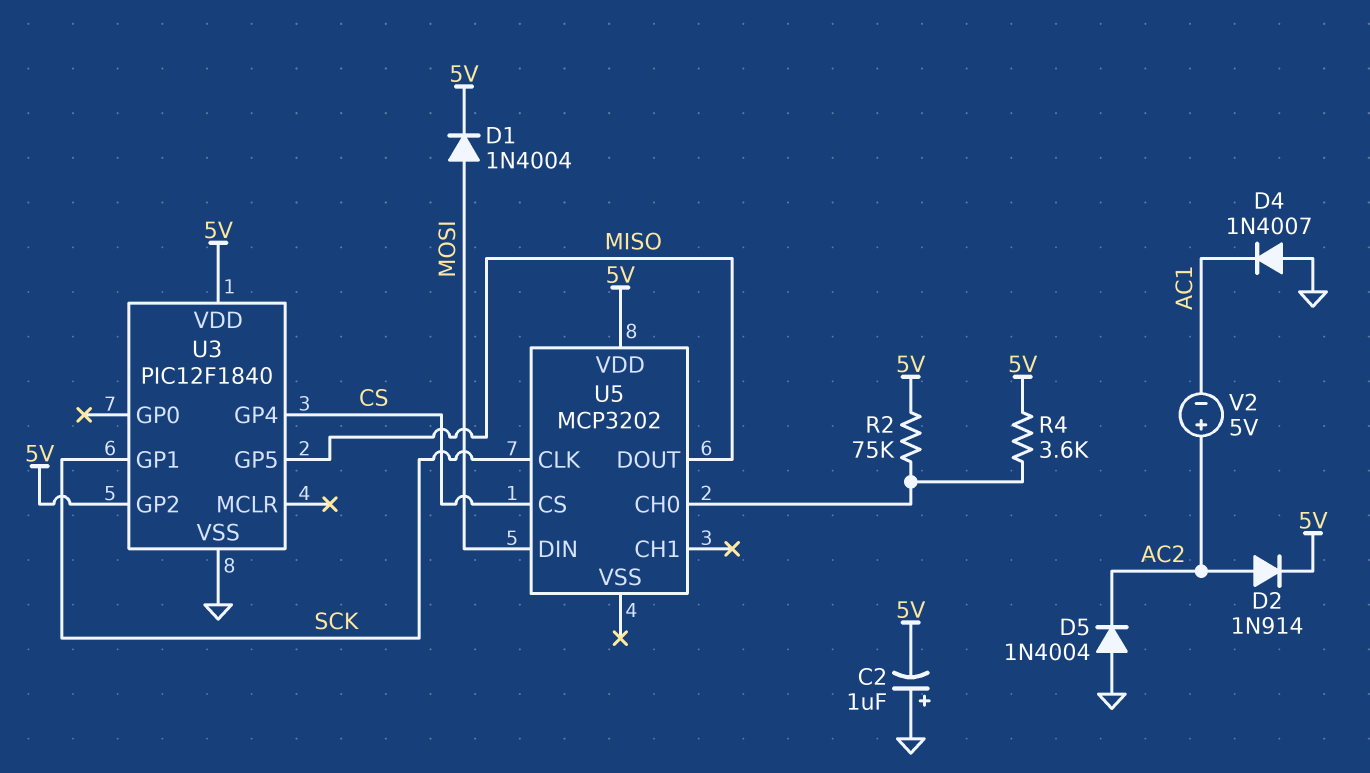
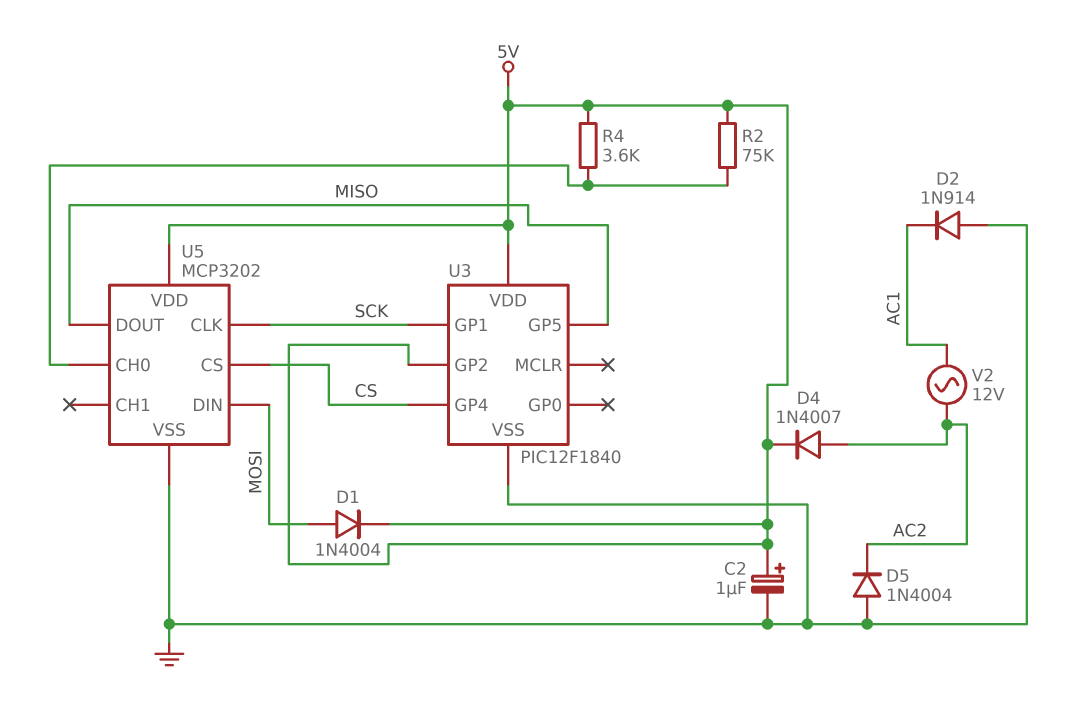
C2: 1uF (plus GND, minus 5V) -> 1uF (plus 5V, minus GND)
D2: diode 1N914 (A AC2, K 5V) -> diode 1N914 (A GND, K AC1)
D4: diode 1N4007 (A GND, K AC1) -> diode 1N4007 (A AC2, K 5V)
U5 pin VSS: none -> GND
V2: 5V (plus AC2, minus AC1) -> AC 12V (AC1, AC2)

